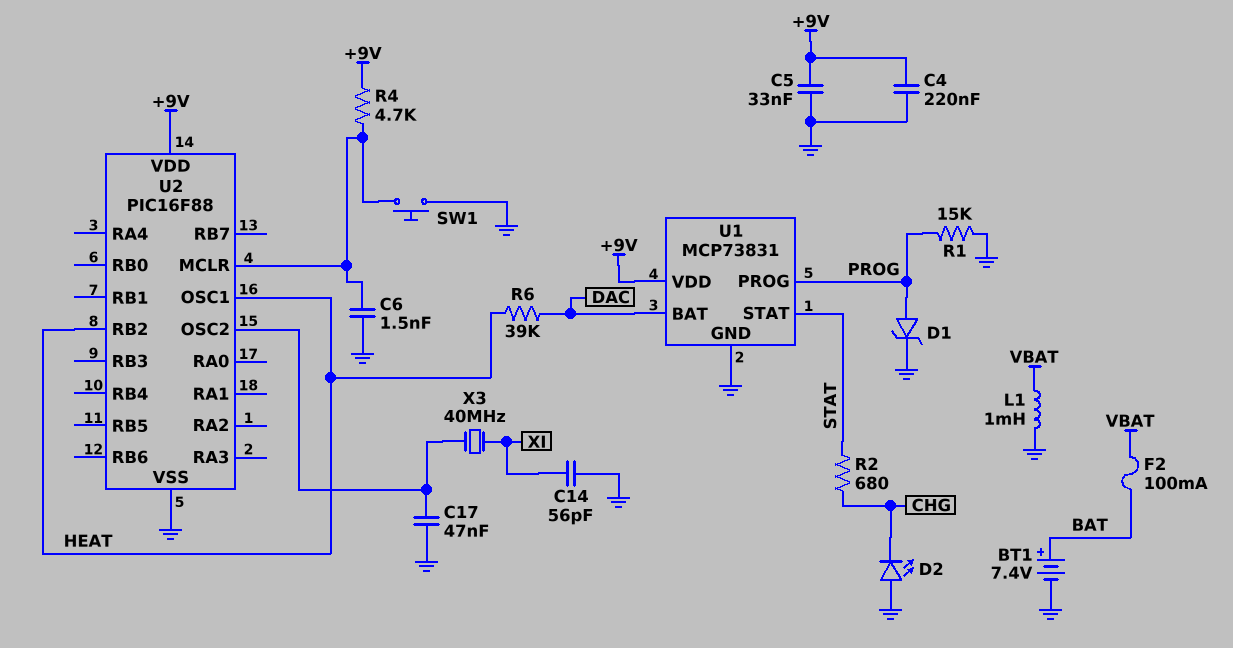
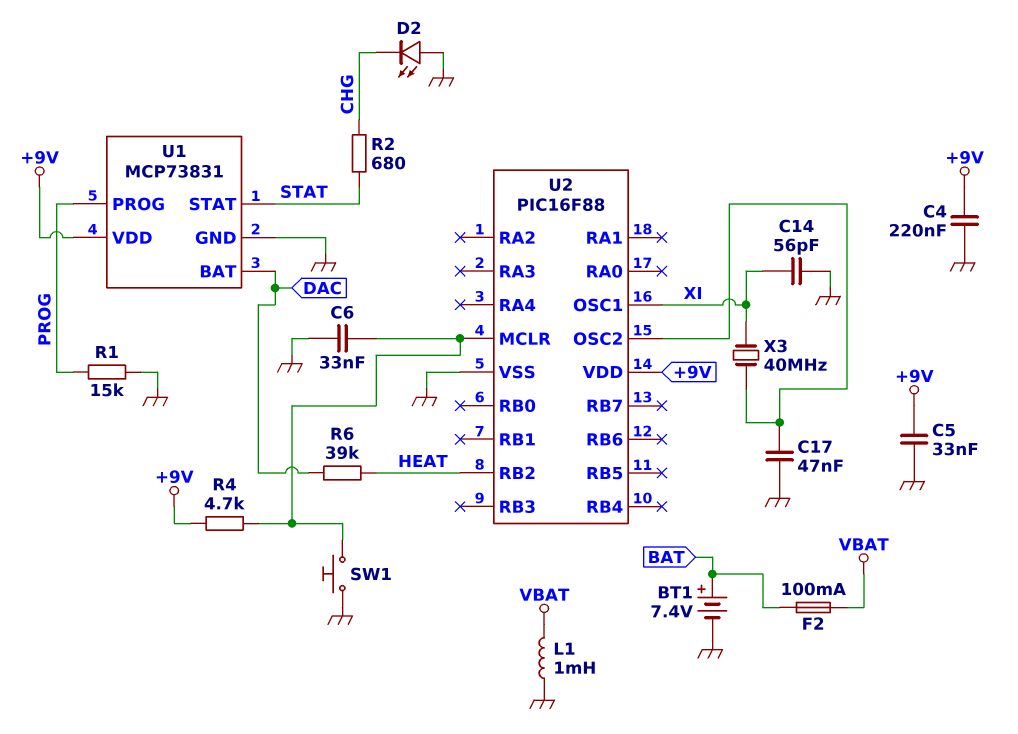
C6: 1.5nF (GND, U2/MCLR) -> 33nF (GND, U2/MCLR)
D1: zener (A PROG, K GND) -> none
U2 pin OSC1: HEAT -> XI

